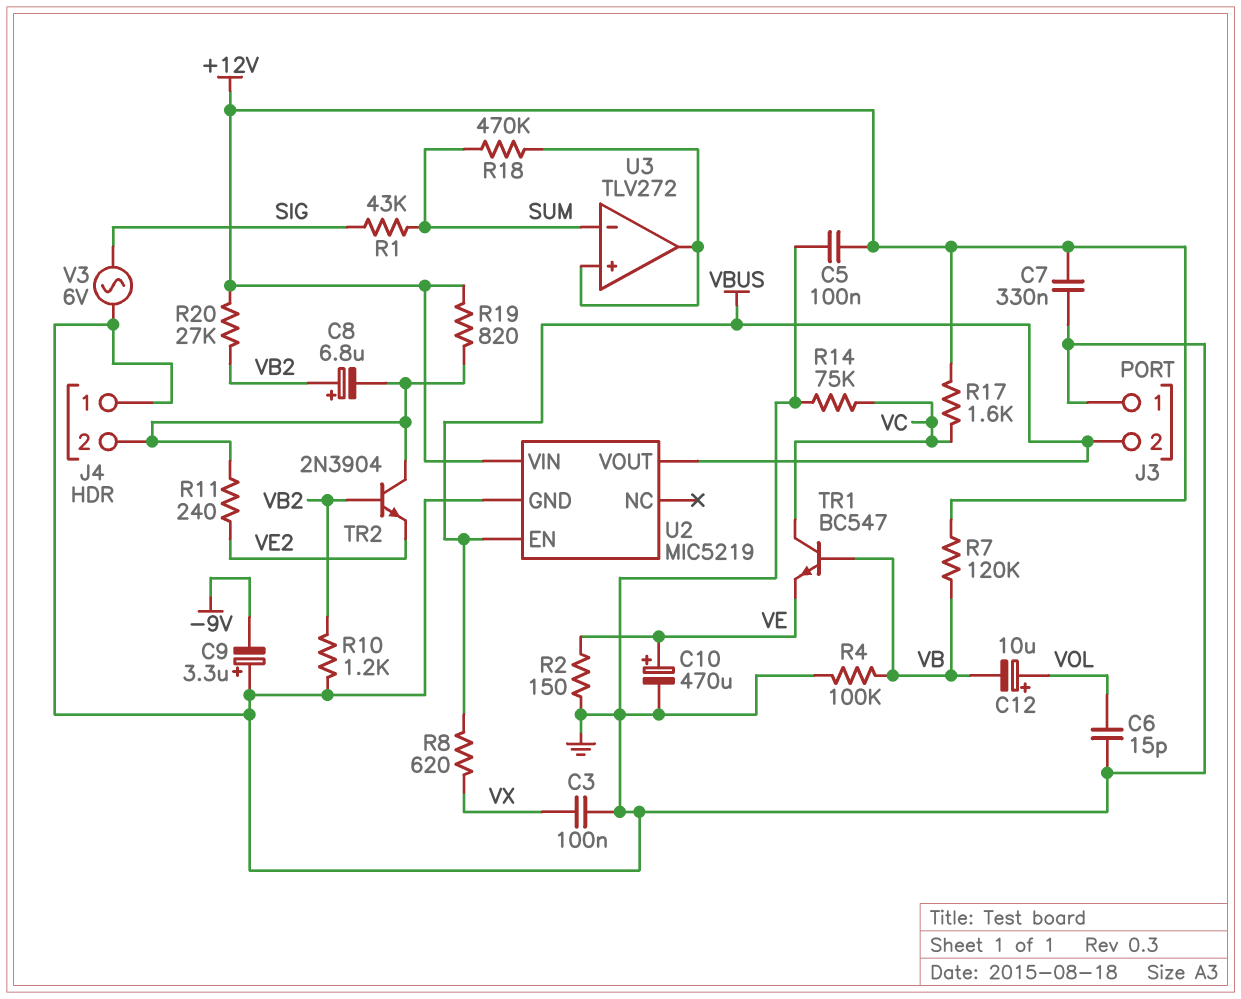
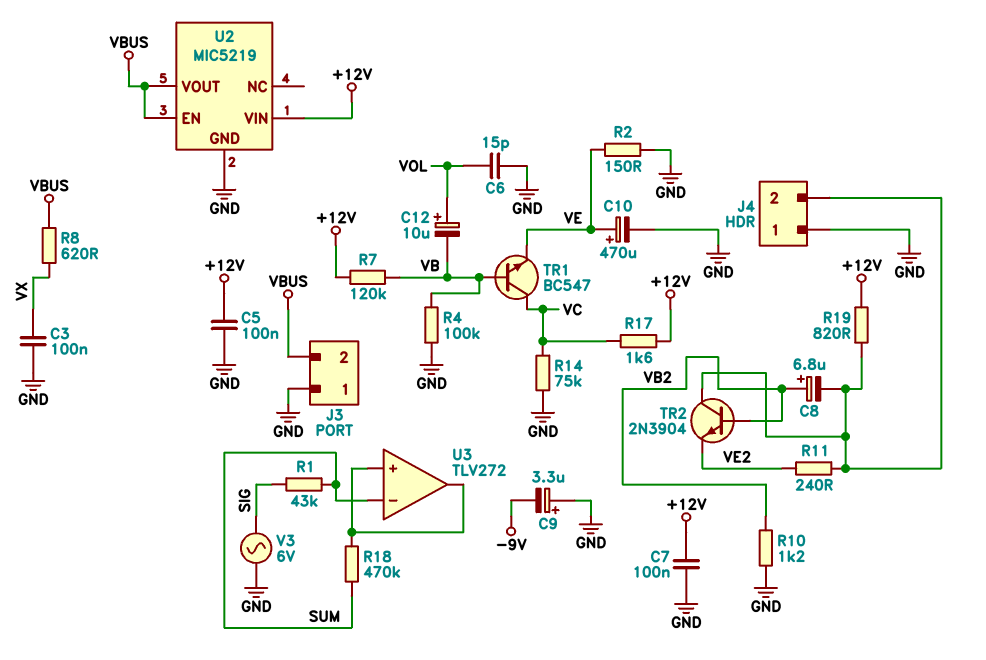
C7: 330nF (+12V, GND) -> 100nF (+12V, GND)
R20: 27k (+12V, VB2) -> none

